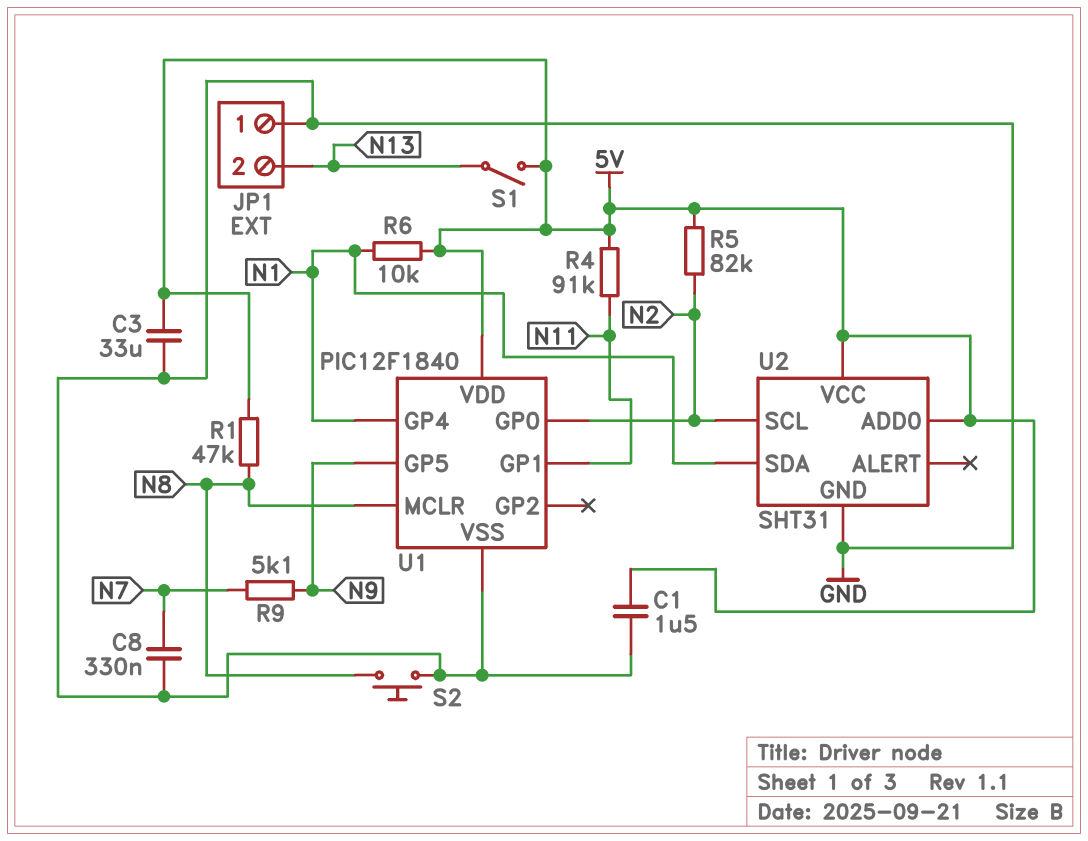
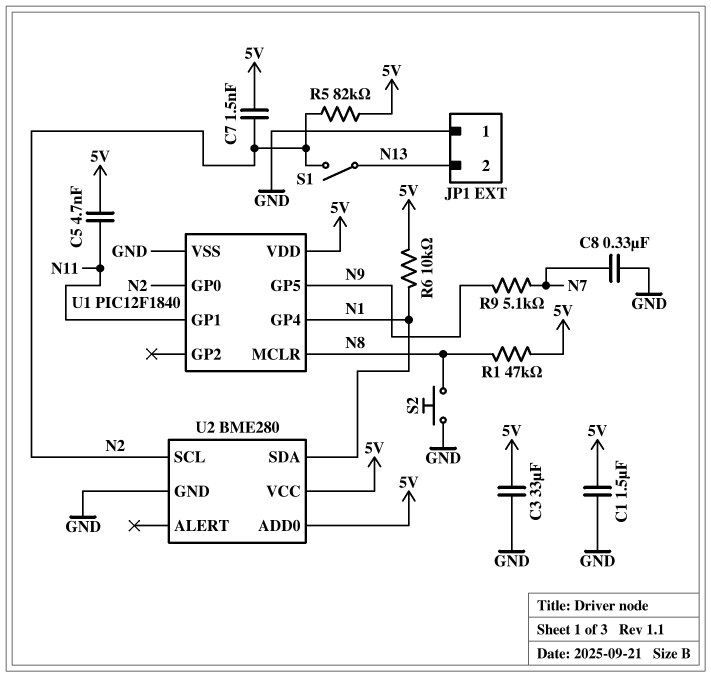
C5: none -> 4.7nF (5V, N11)
C7: none -> 1.5nF (5V, N2)
R4: 91k (5V, N11) -> none
S1: switch (5V, N13) -> switch (N2, N13)
U2: SHT31 -> BME280

